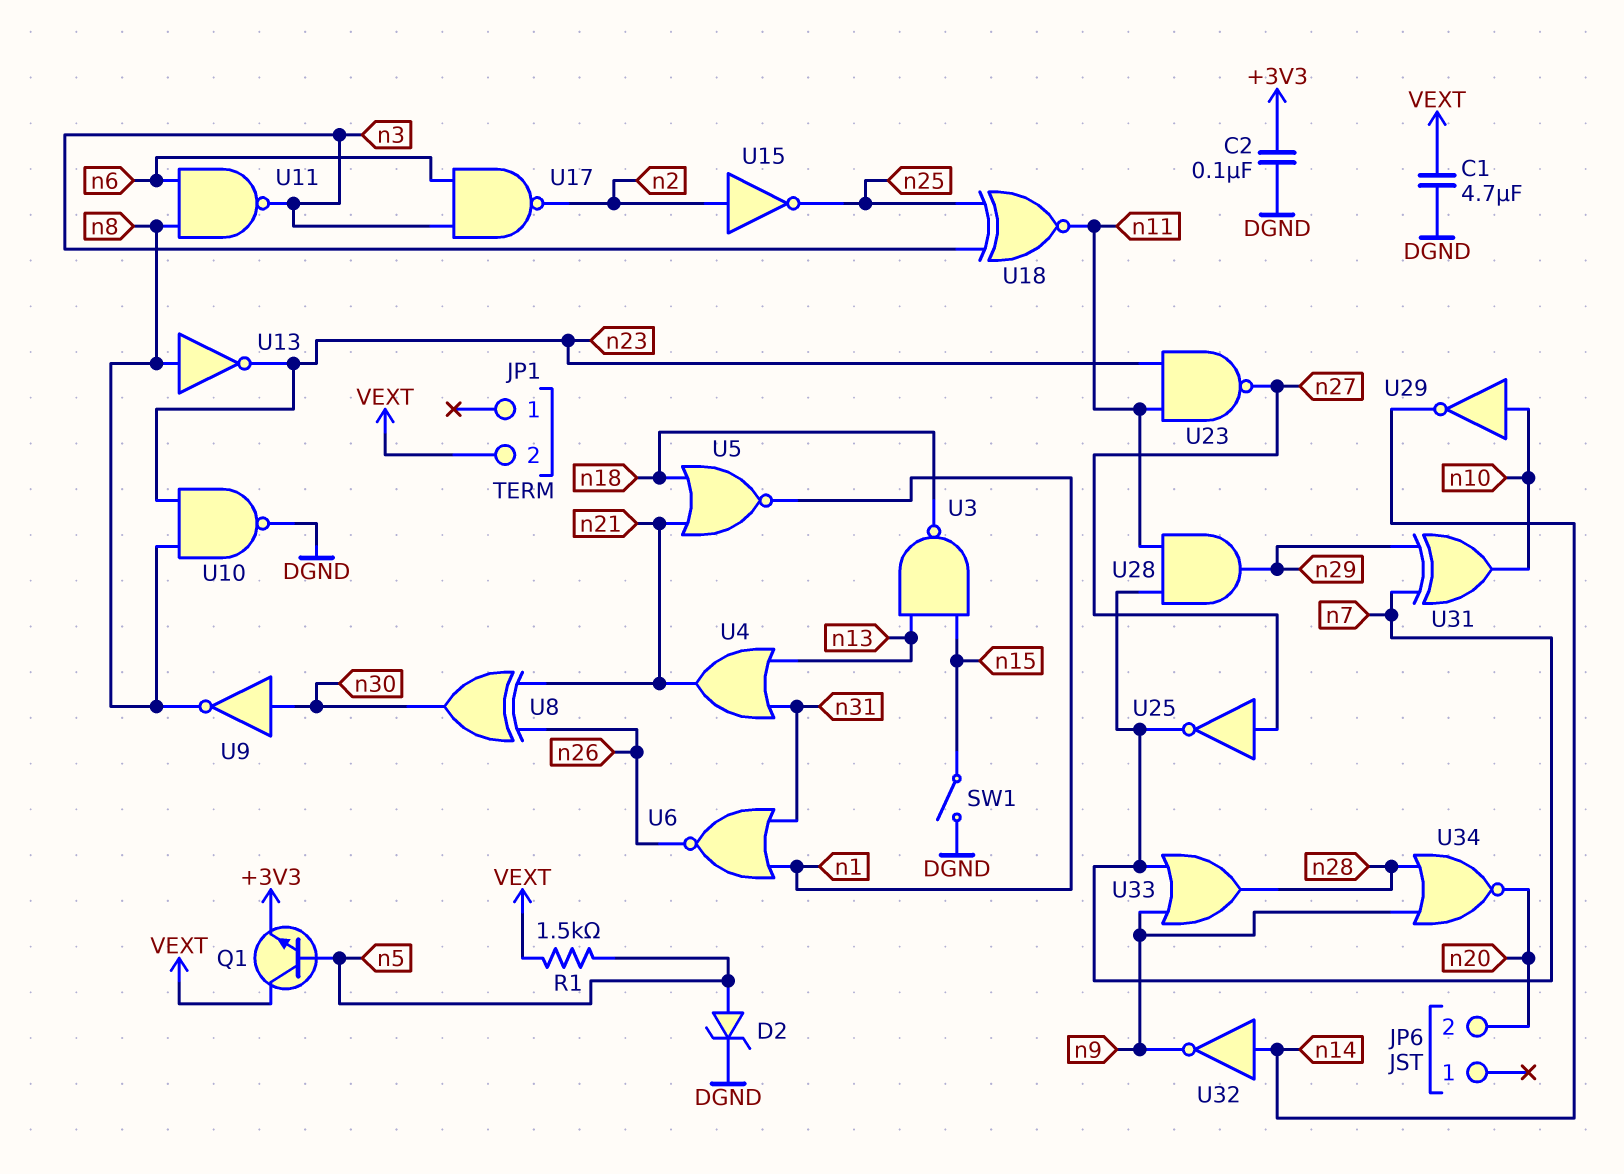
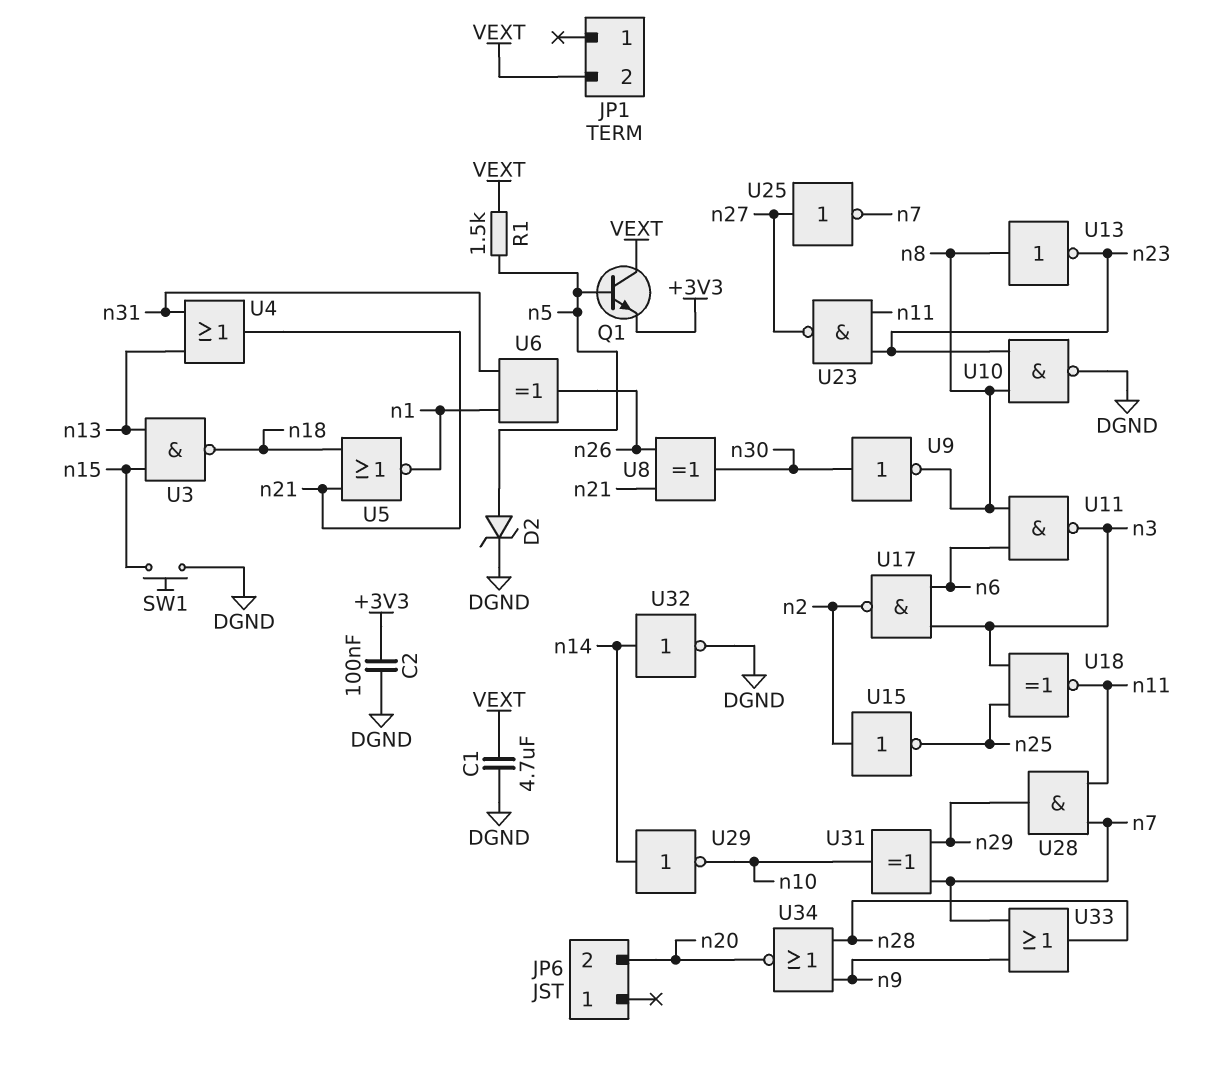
SW1: switch (DGND, n15) -> button (DGND, n15)
U6: NOR (in n1, in n31, out n26) -> XOR (in n1, in n31, out n26)
U29: NOT (in n10, out n14) -> NOT (in n14, out n10)
U32: NOT (in n14, out n9) -> NOT (in n14, out DGND)

